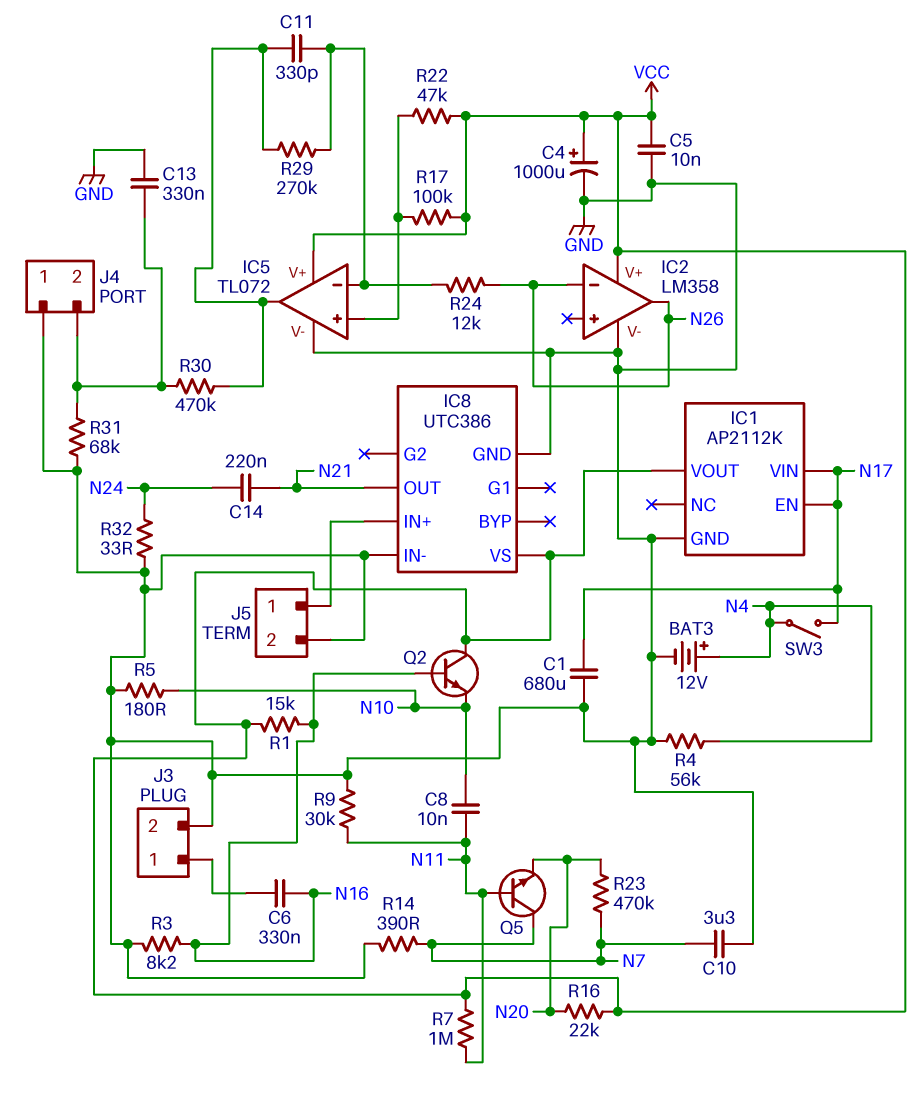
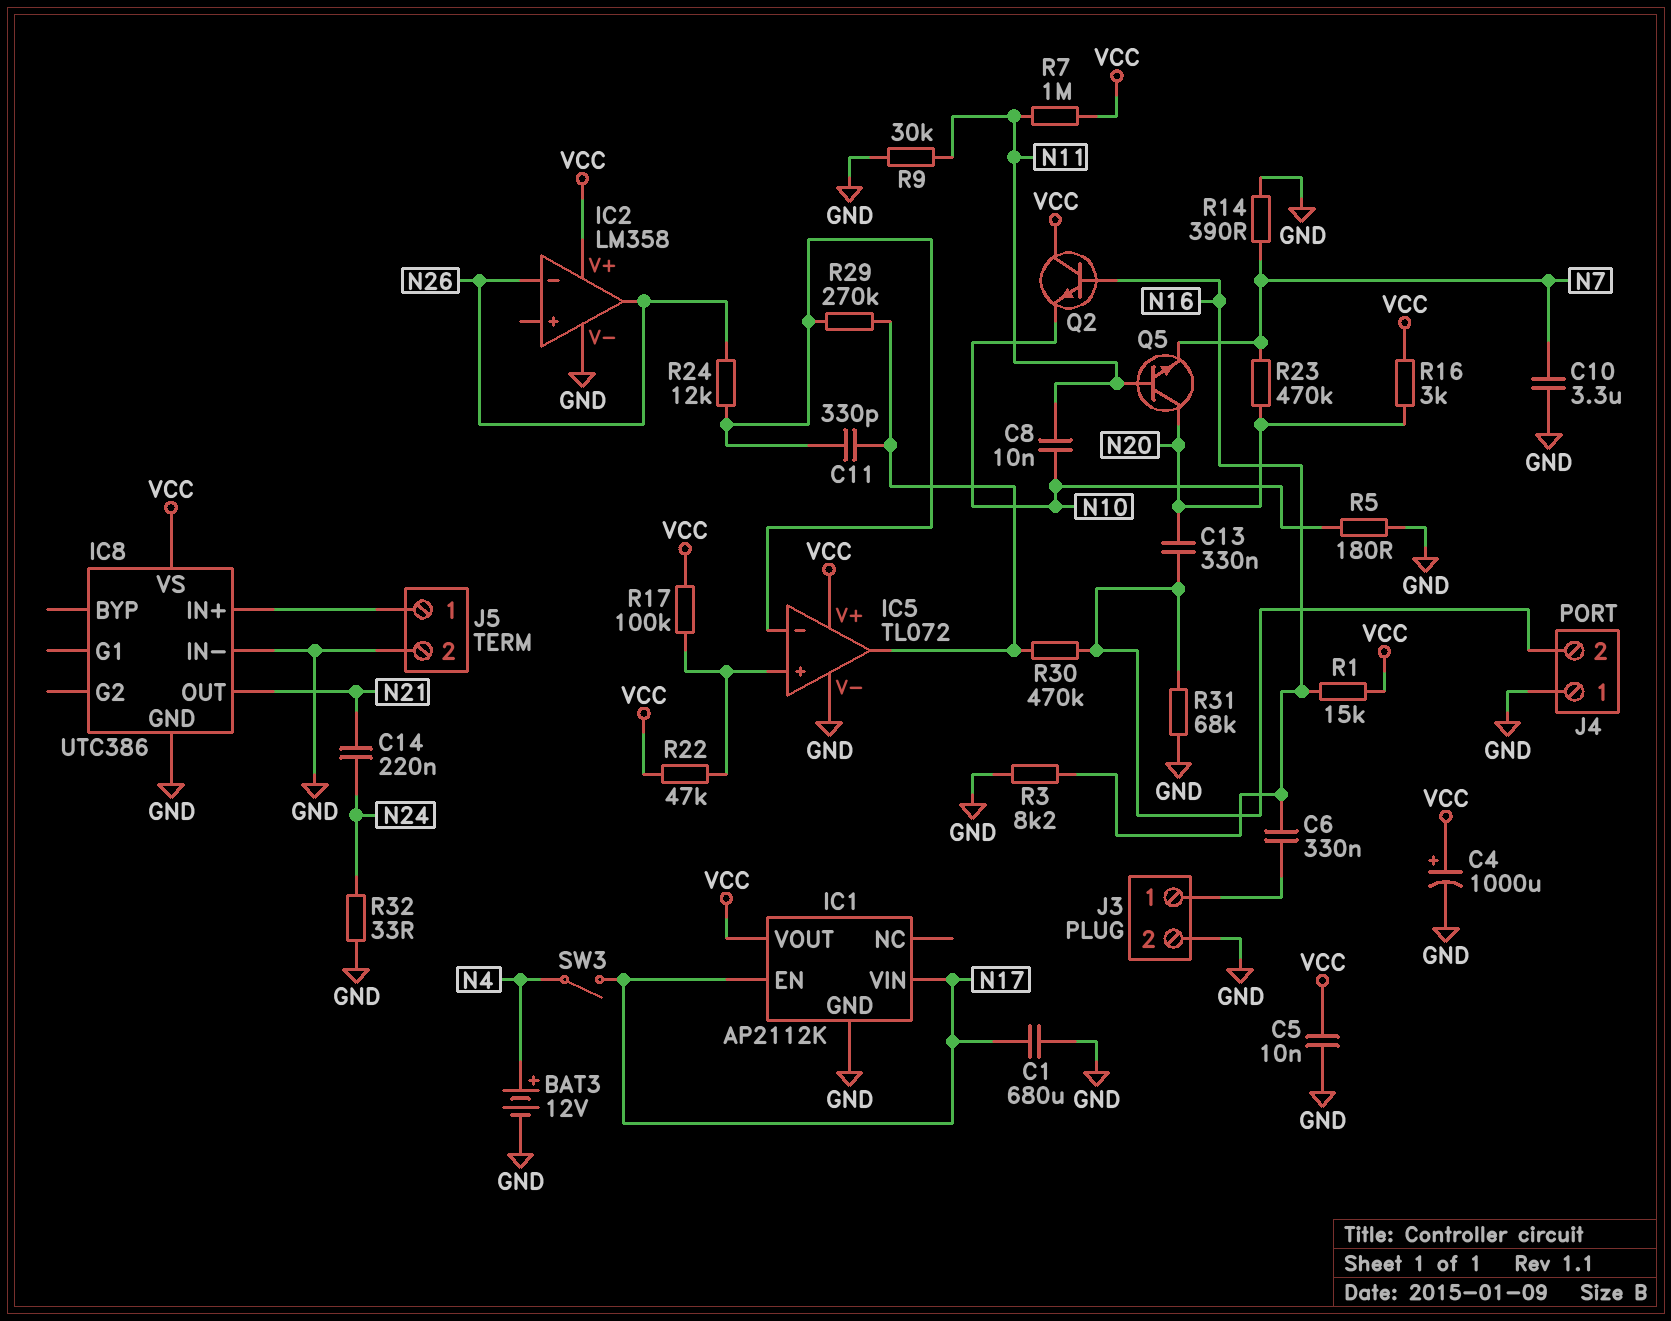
C13: 330nF (GND, J4/2) -> 330nF (J4/2, N20)
Q5: NPN (B N11, C N7, E N20) -> NPN (B N11, C N20, E N7)
R4: 56k (GND, N4) -> none
R16: 22k (N20, VCC) -> 3k (N20, VCC)

